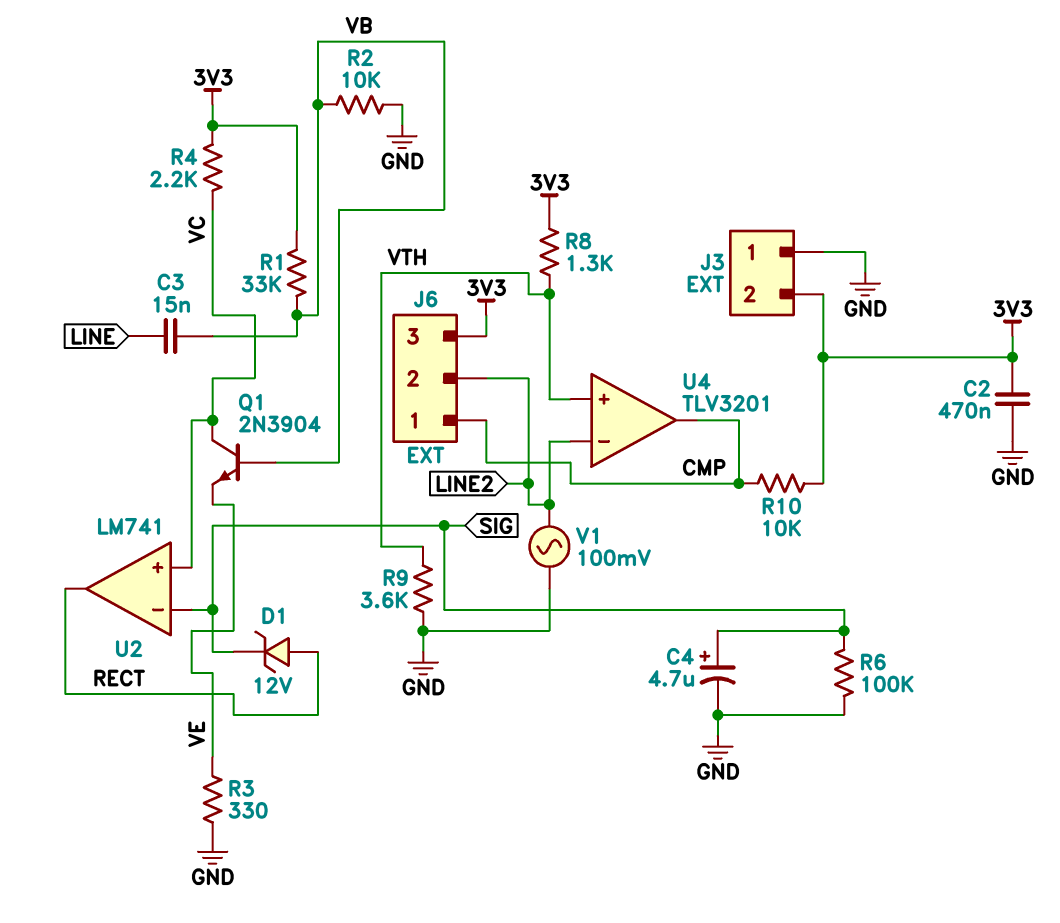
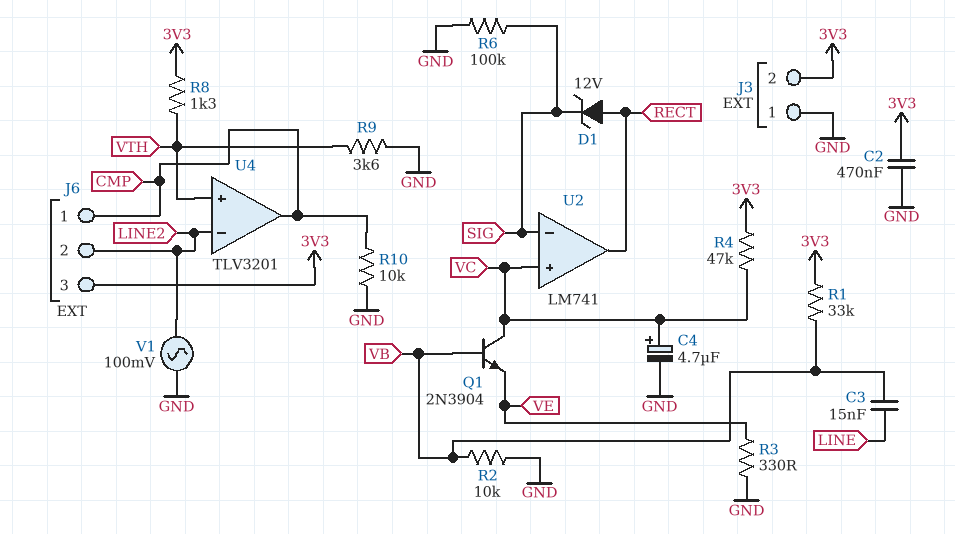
C4: 4.7uF (plus SIG, minus GND) -> 4.7uF (plus VC, minus GND)
R4: 2.2k (3V3, VC) -> 47k (3V3, VC)
R10: 10k (3V3, CMP) -> 10k (CMP, GND)

